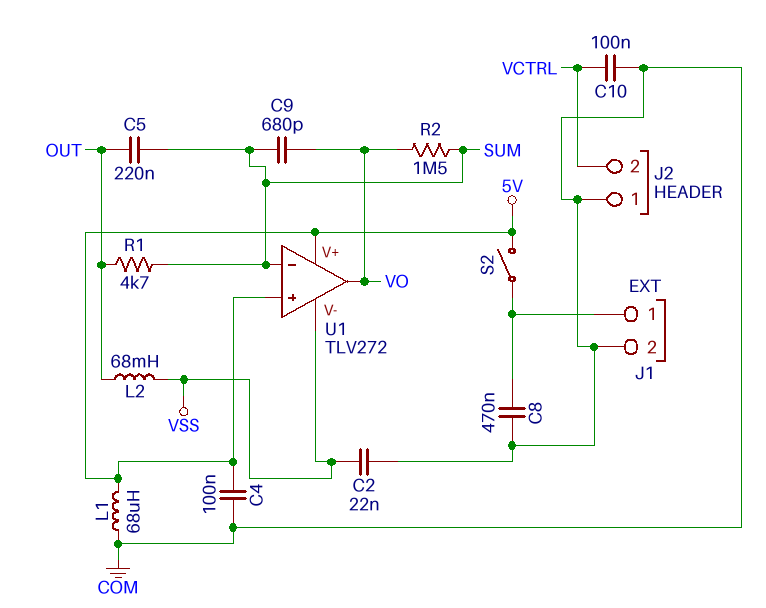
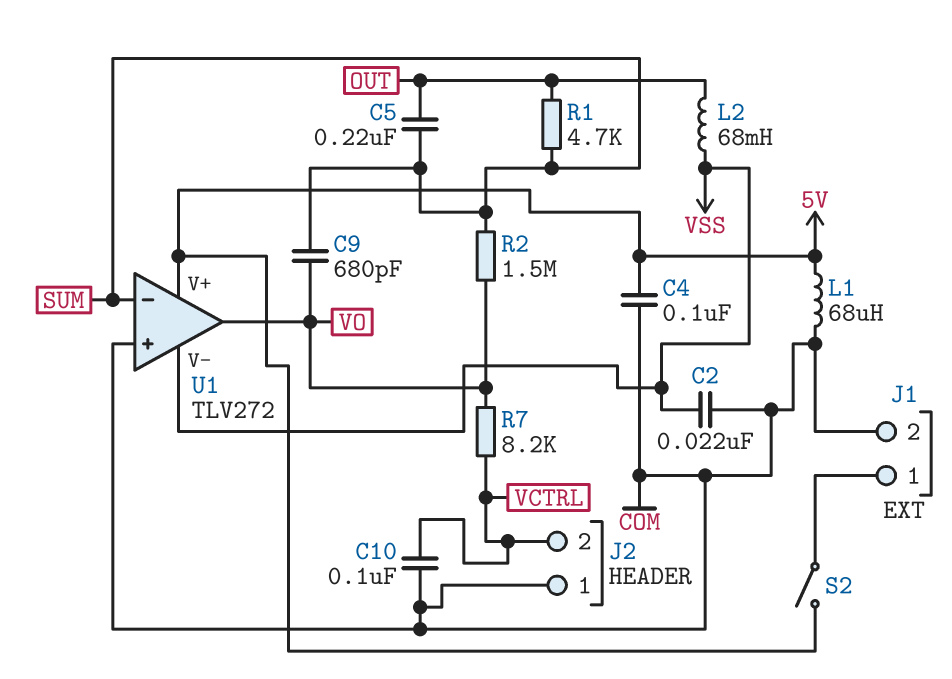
C8: 470nF (COM, J1/1) -> none
R7: none -> 8.2k (VCTRL, VO)
U1 pin in+: 5V -> COM

